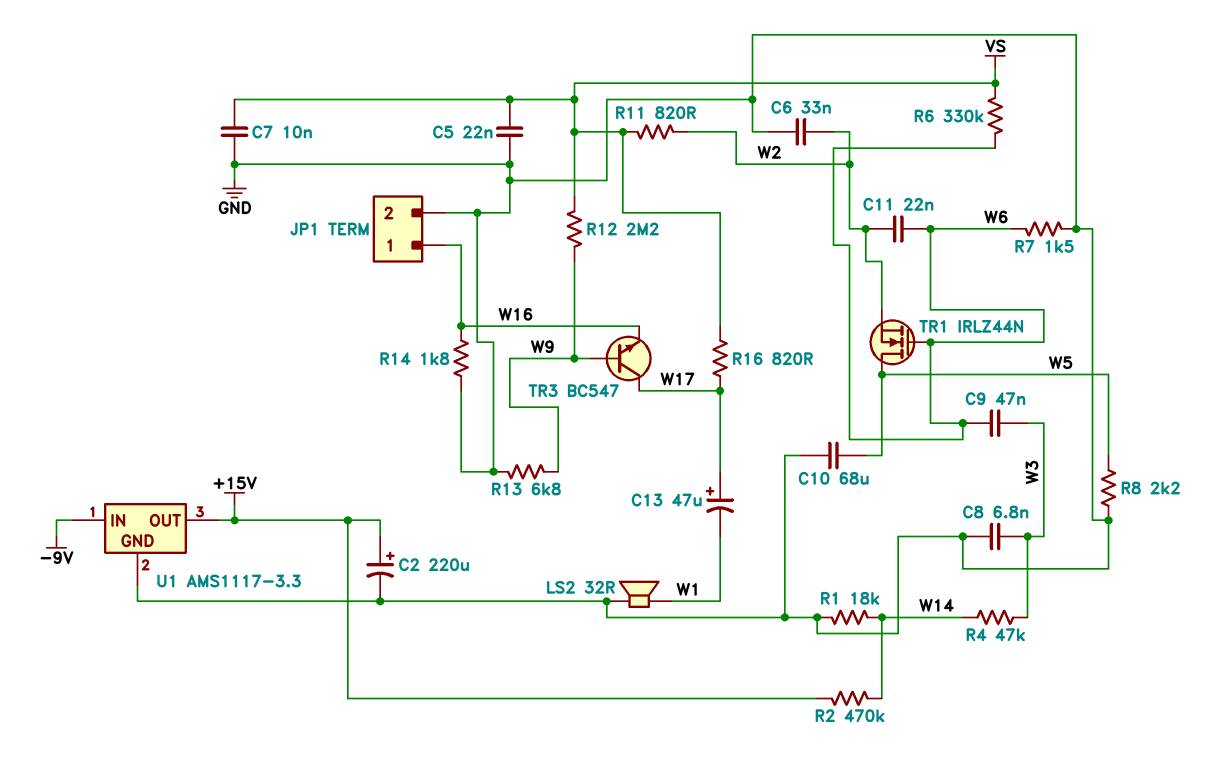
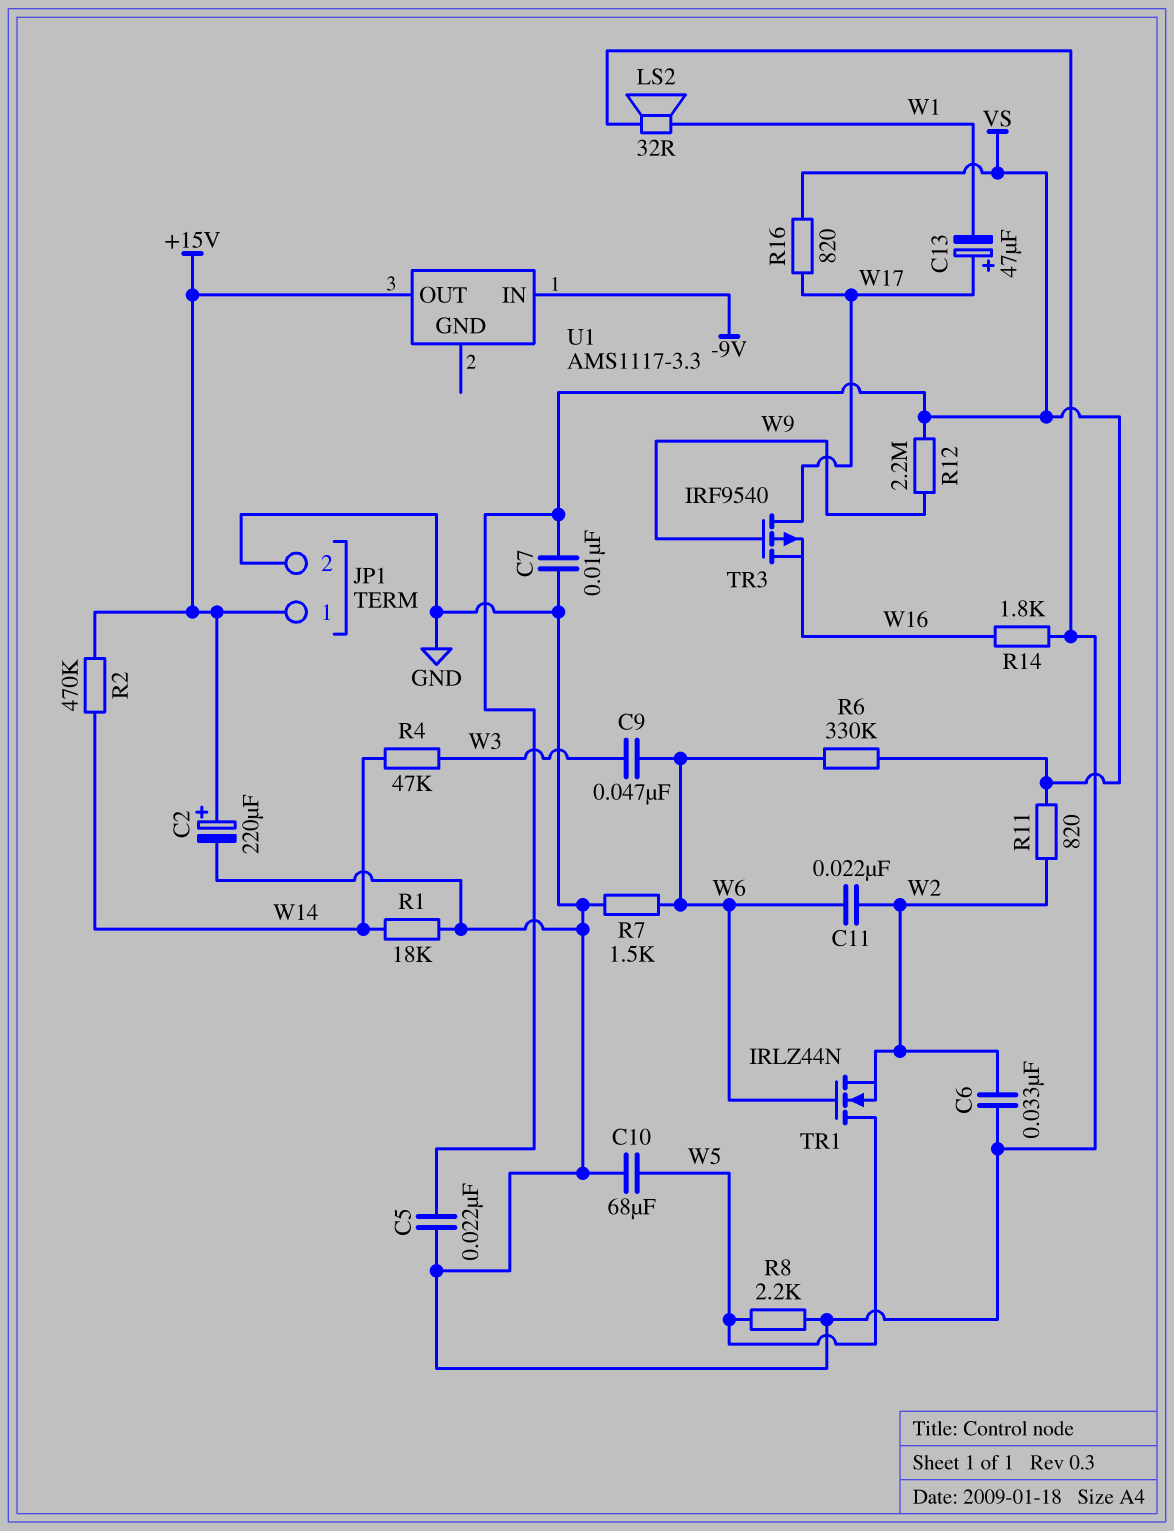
C8: 6.8nF (GND, W3) -> none
JP1 pin 1: W16 -> +15V
R13: 6.8k (GND, W9) -> none
TR3: NPN BC547 (B W9, C W17, E W16) -> PMOS IRF9540 (G W9, D W17, S W16)
U1 pin GND: GND -> none

